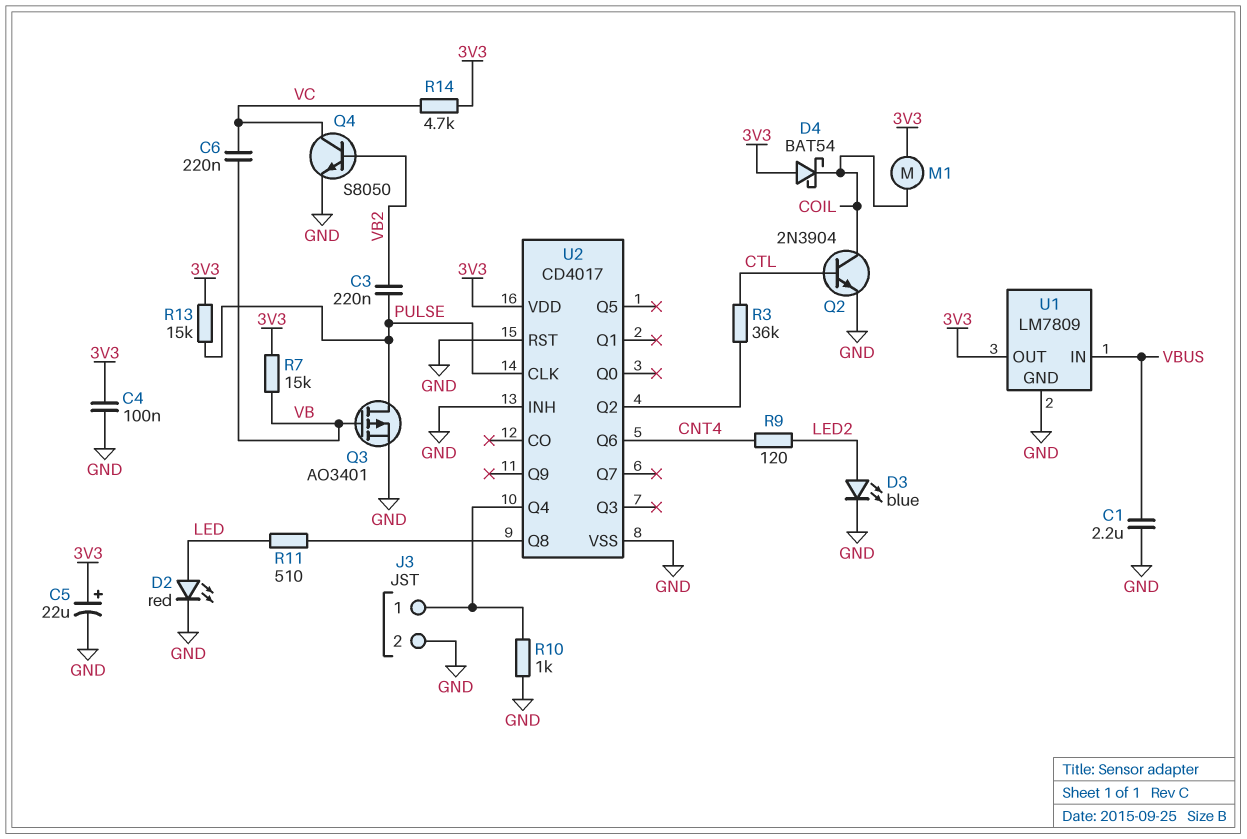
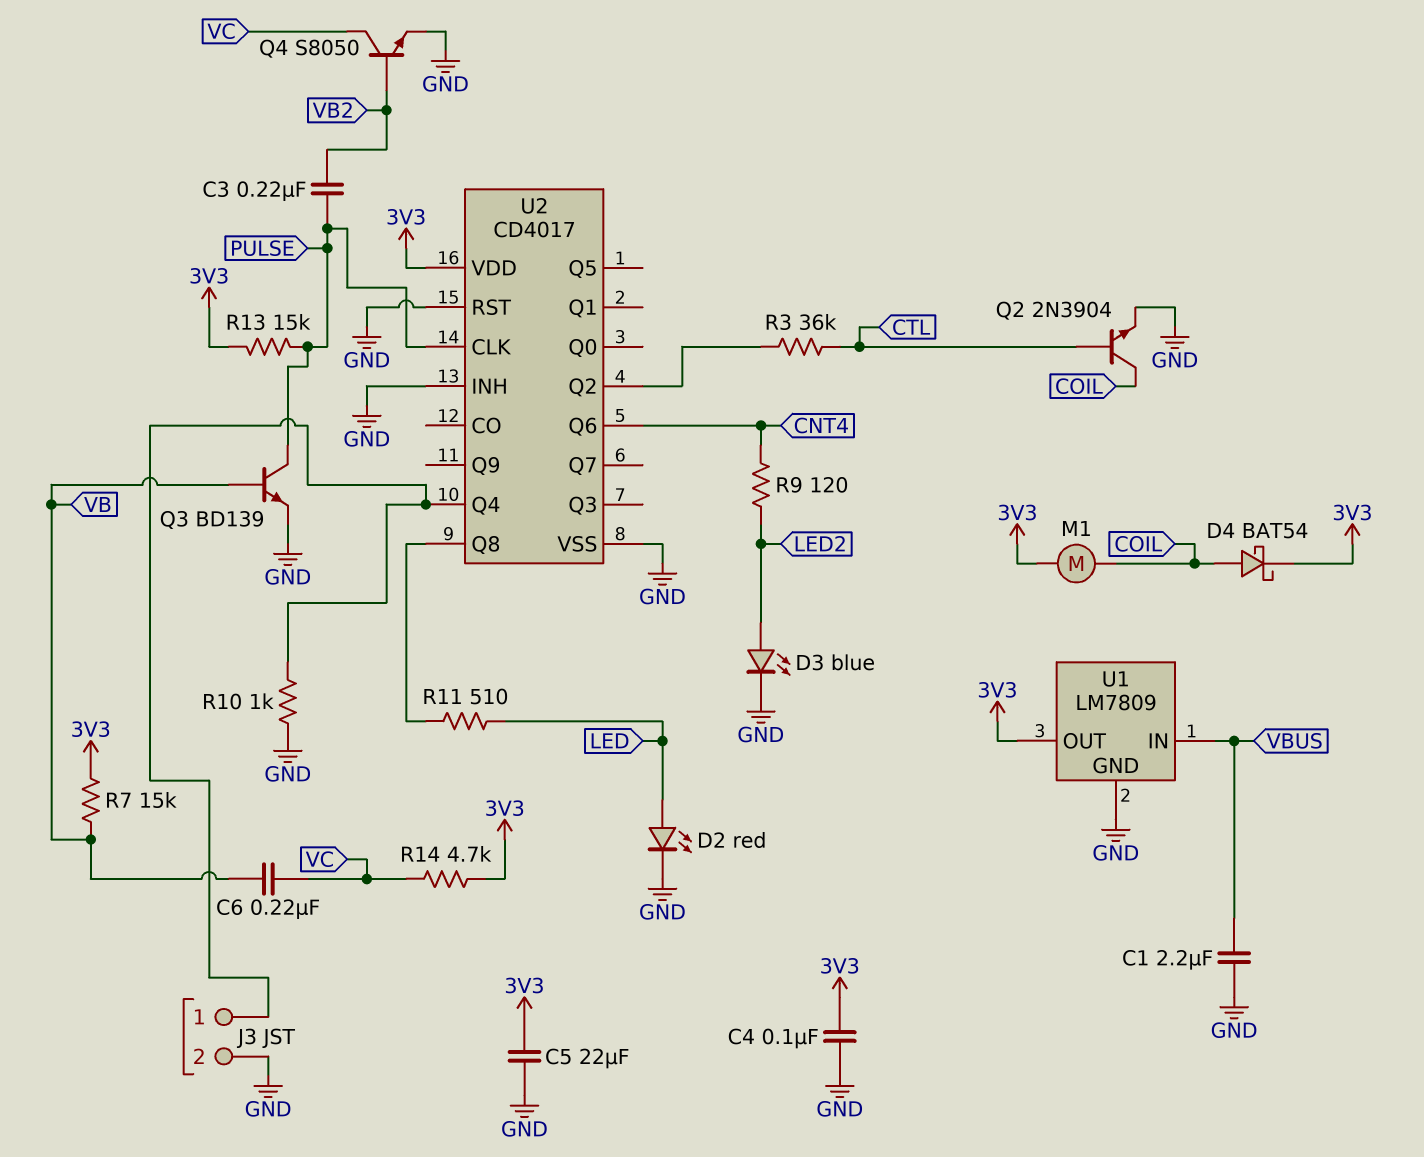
C5: 22uF (plus 3V3, minus GND) -> 22uF (3V3, GND)
D4: schottky BAT54 (A 3V3, K COIL) -> schottky BAT54 (A COIL, K 3V3)
Q3: PMOS AO3401 (G VB, D PULSE, S GND) -> NPN BD139 (B VB, C PULSE, E GND)

